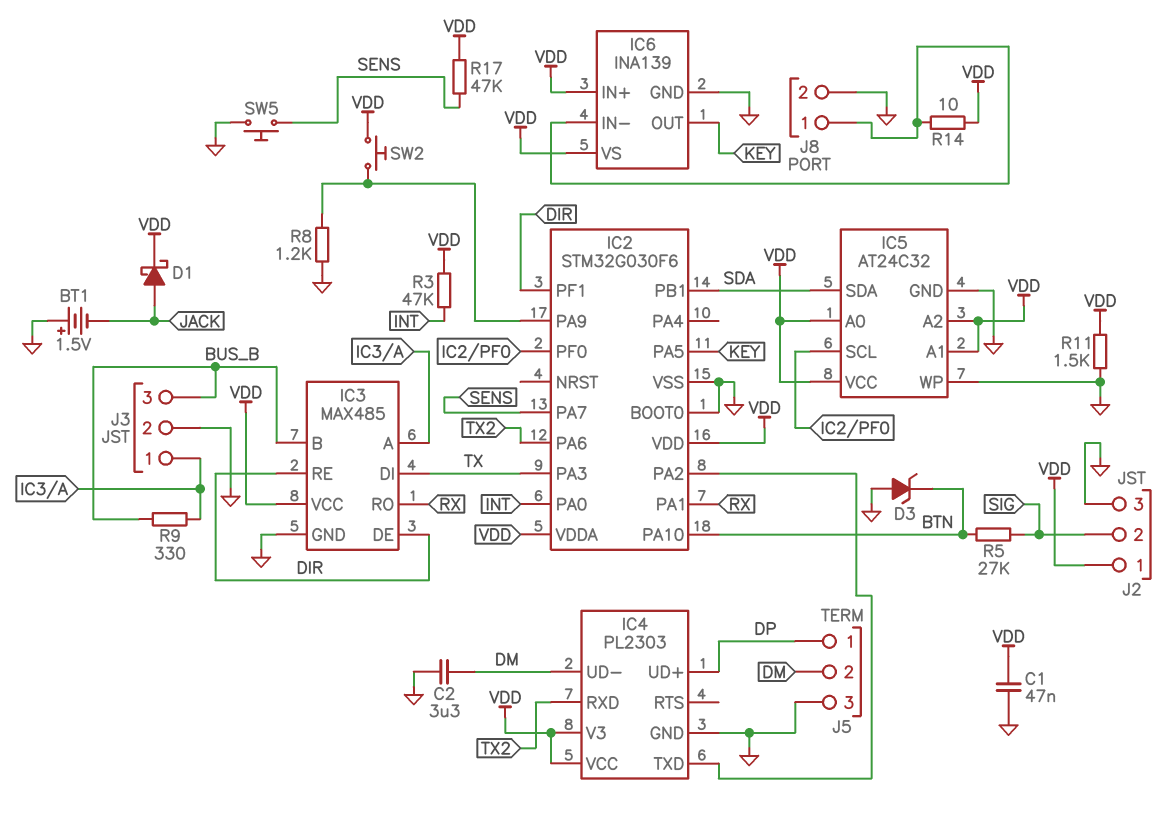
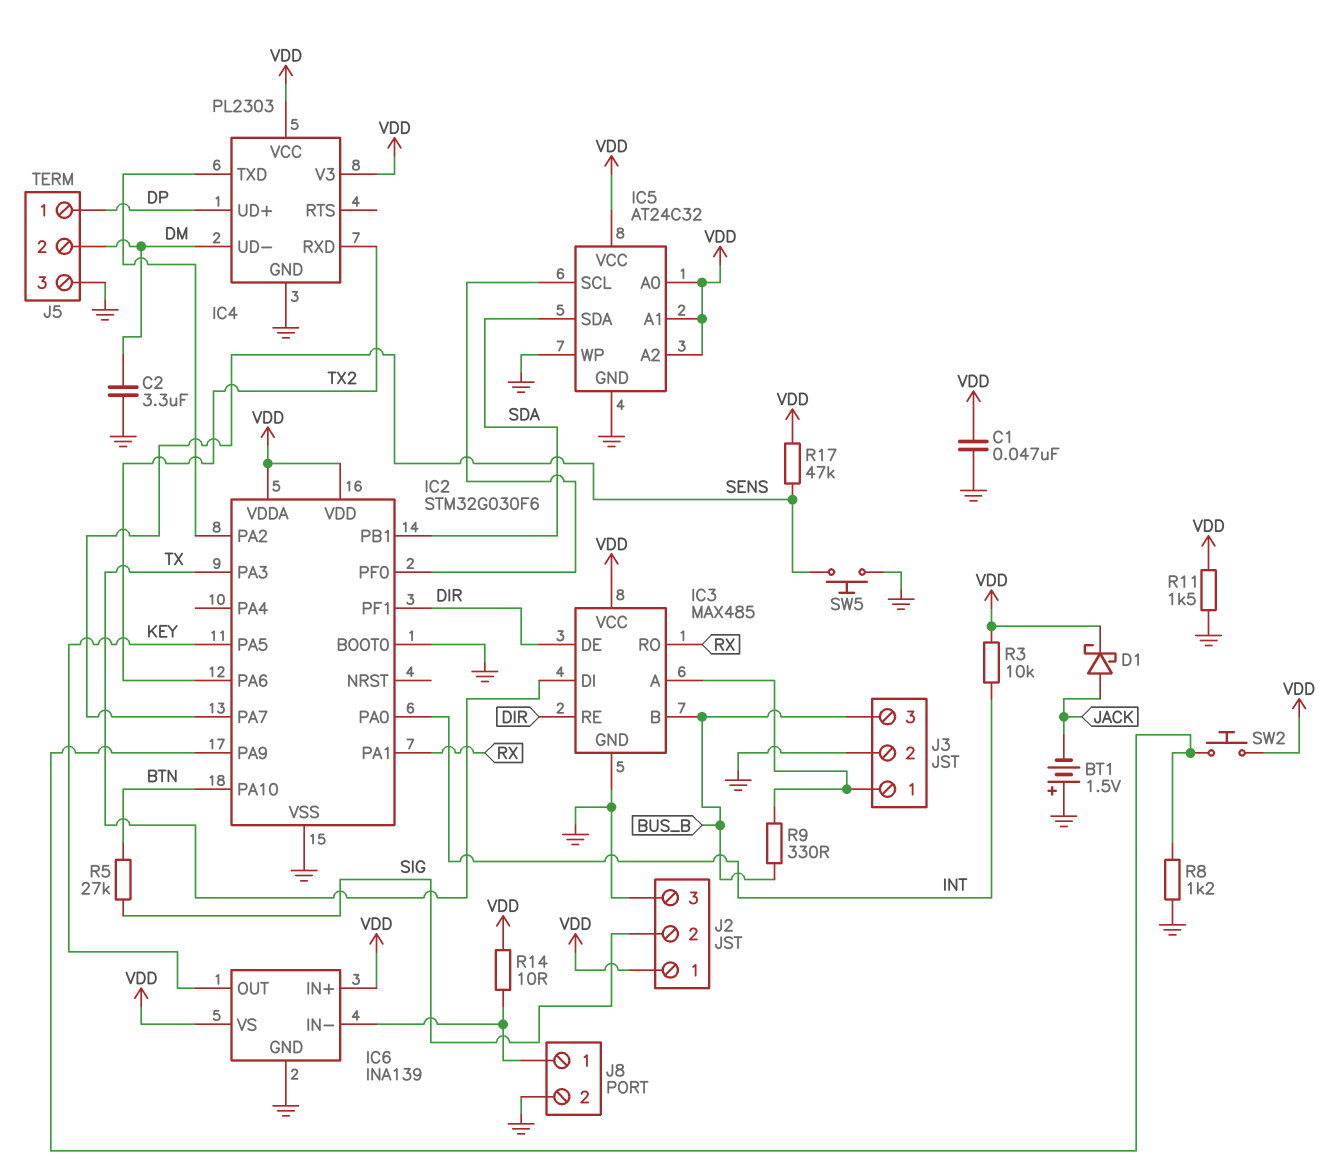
D3: zener (A GND, K BTN) -> none
R3: 47k (INT, VDD) -> 10k (INT, VDD)

